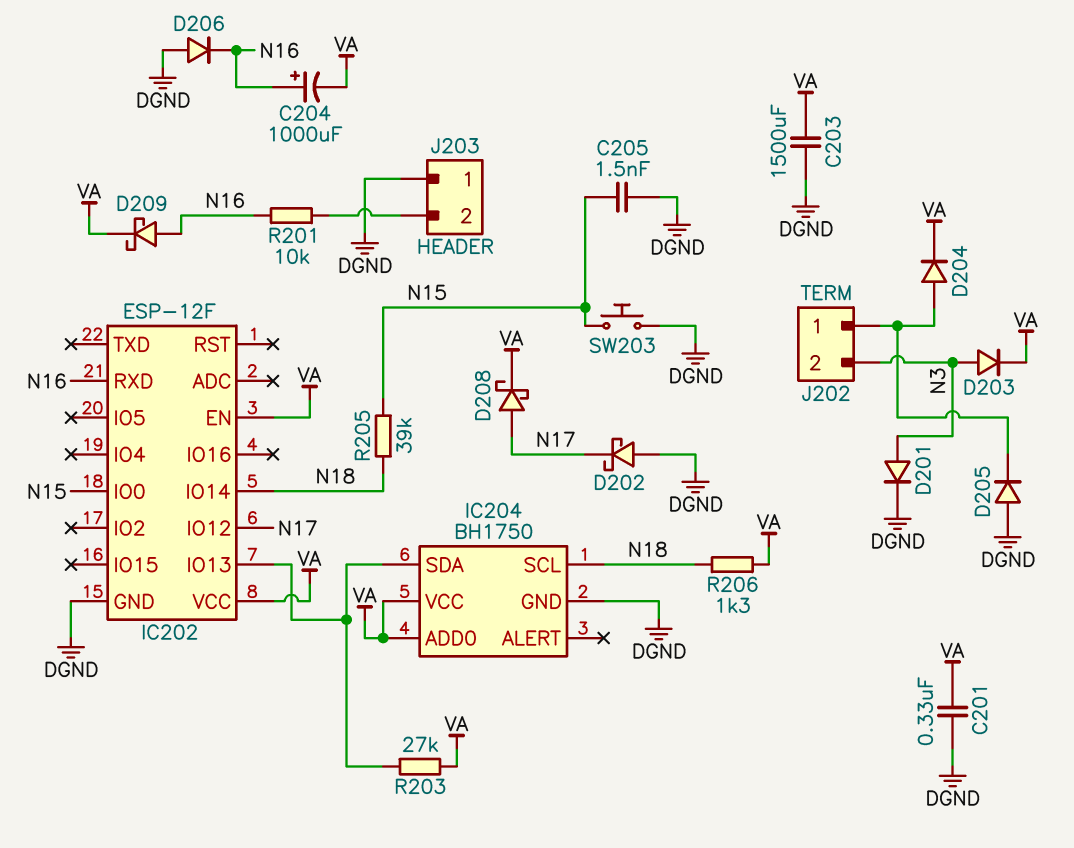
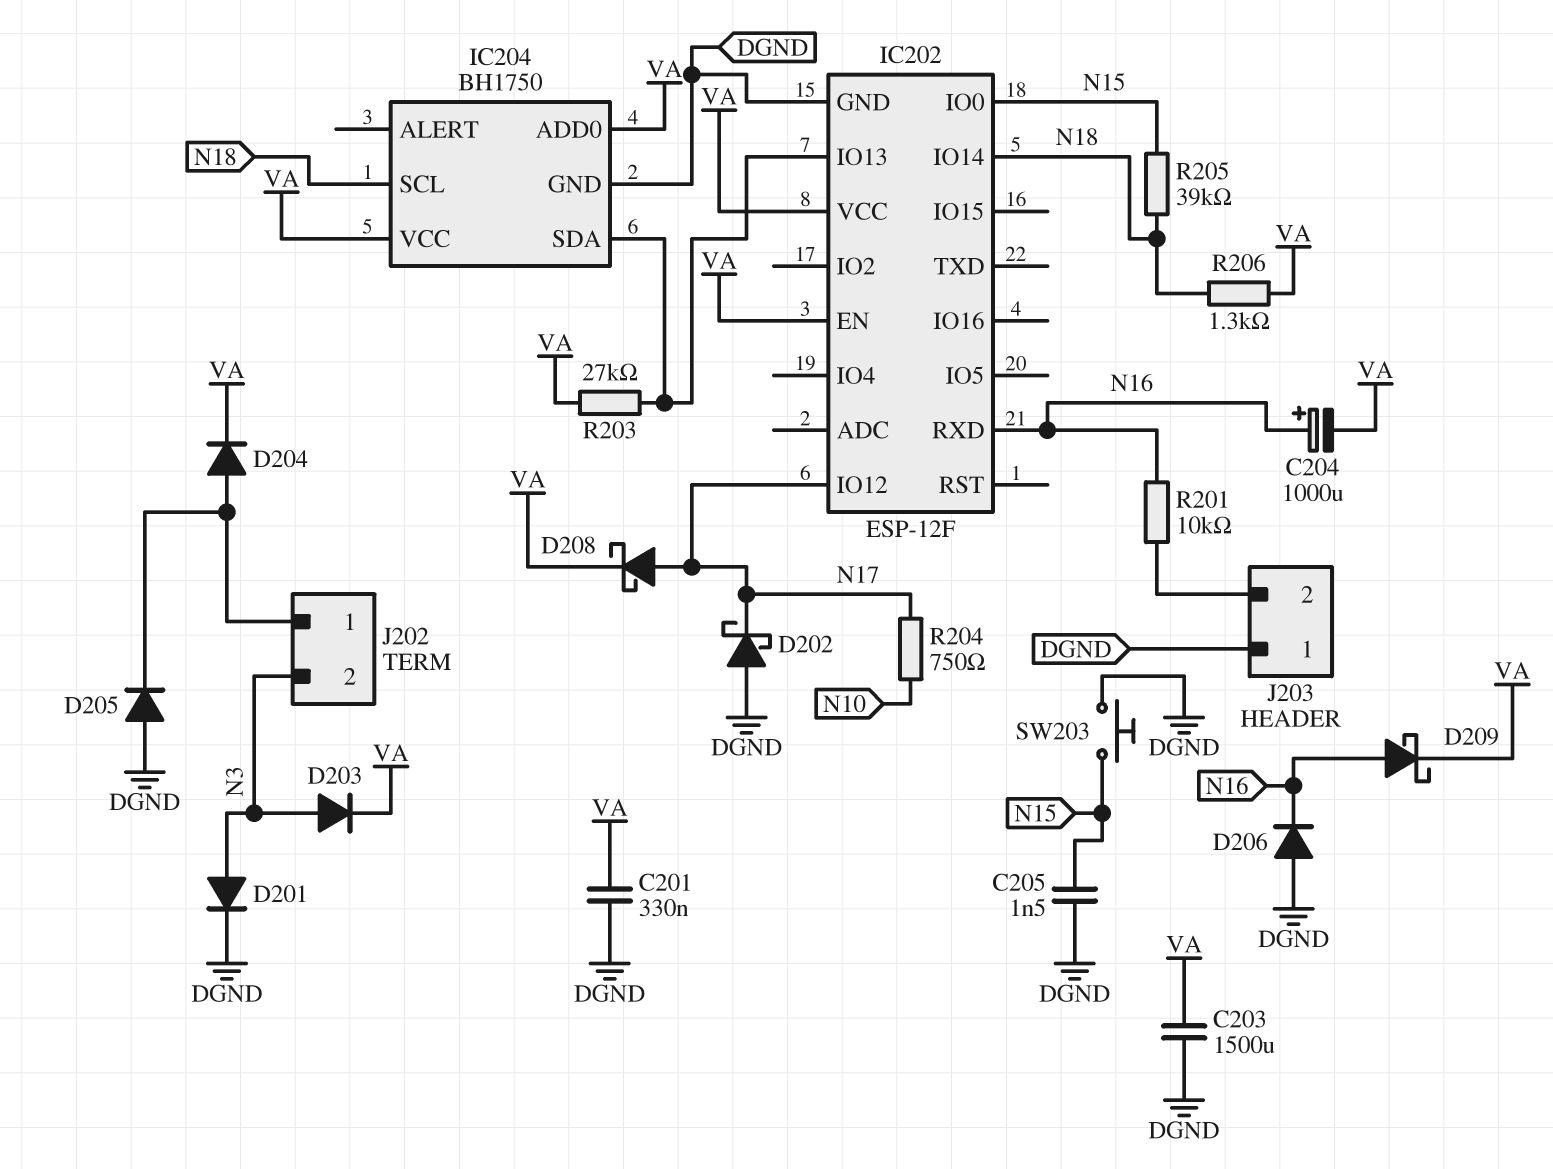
R204: none -> 750 (N10, N17)

